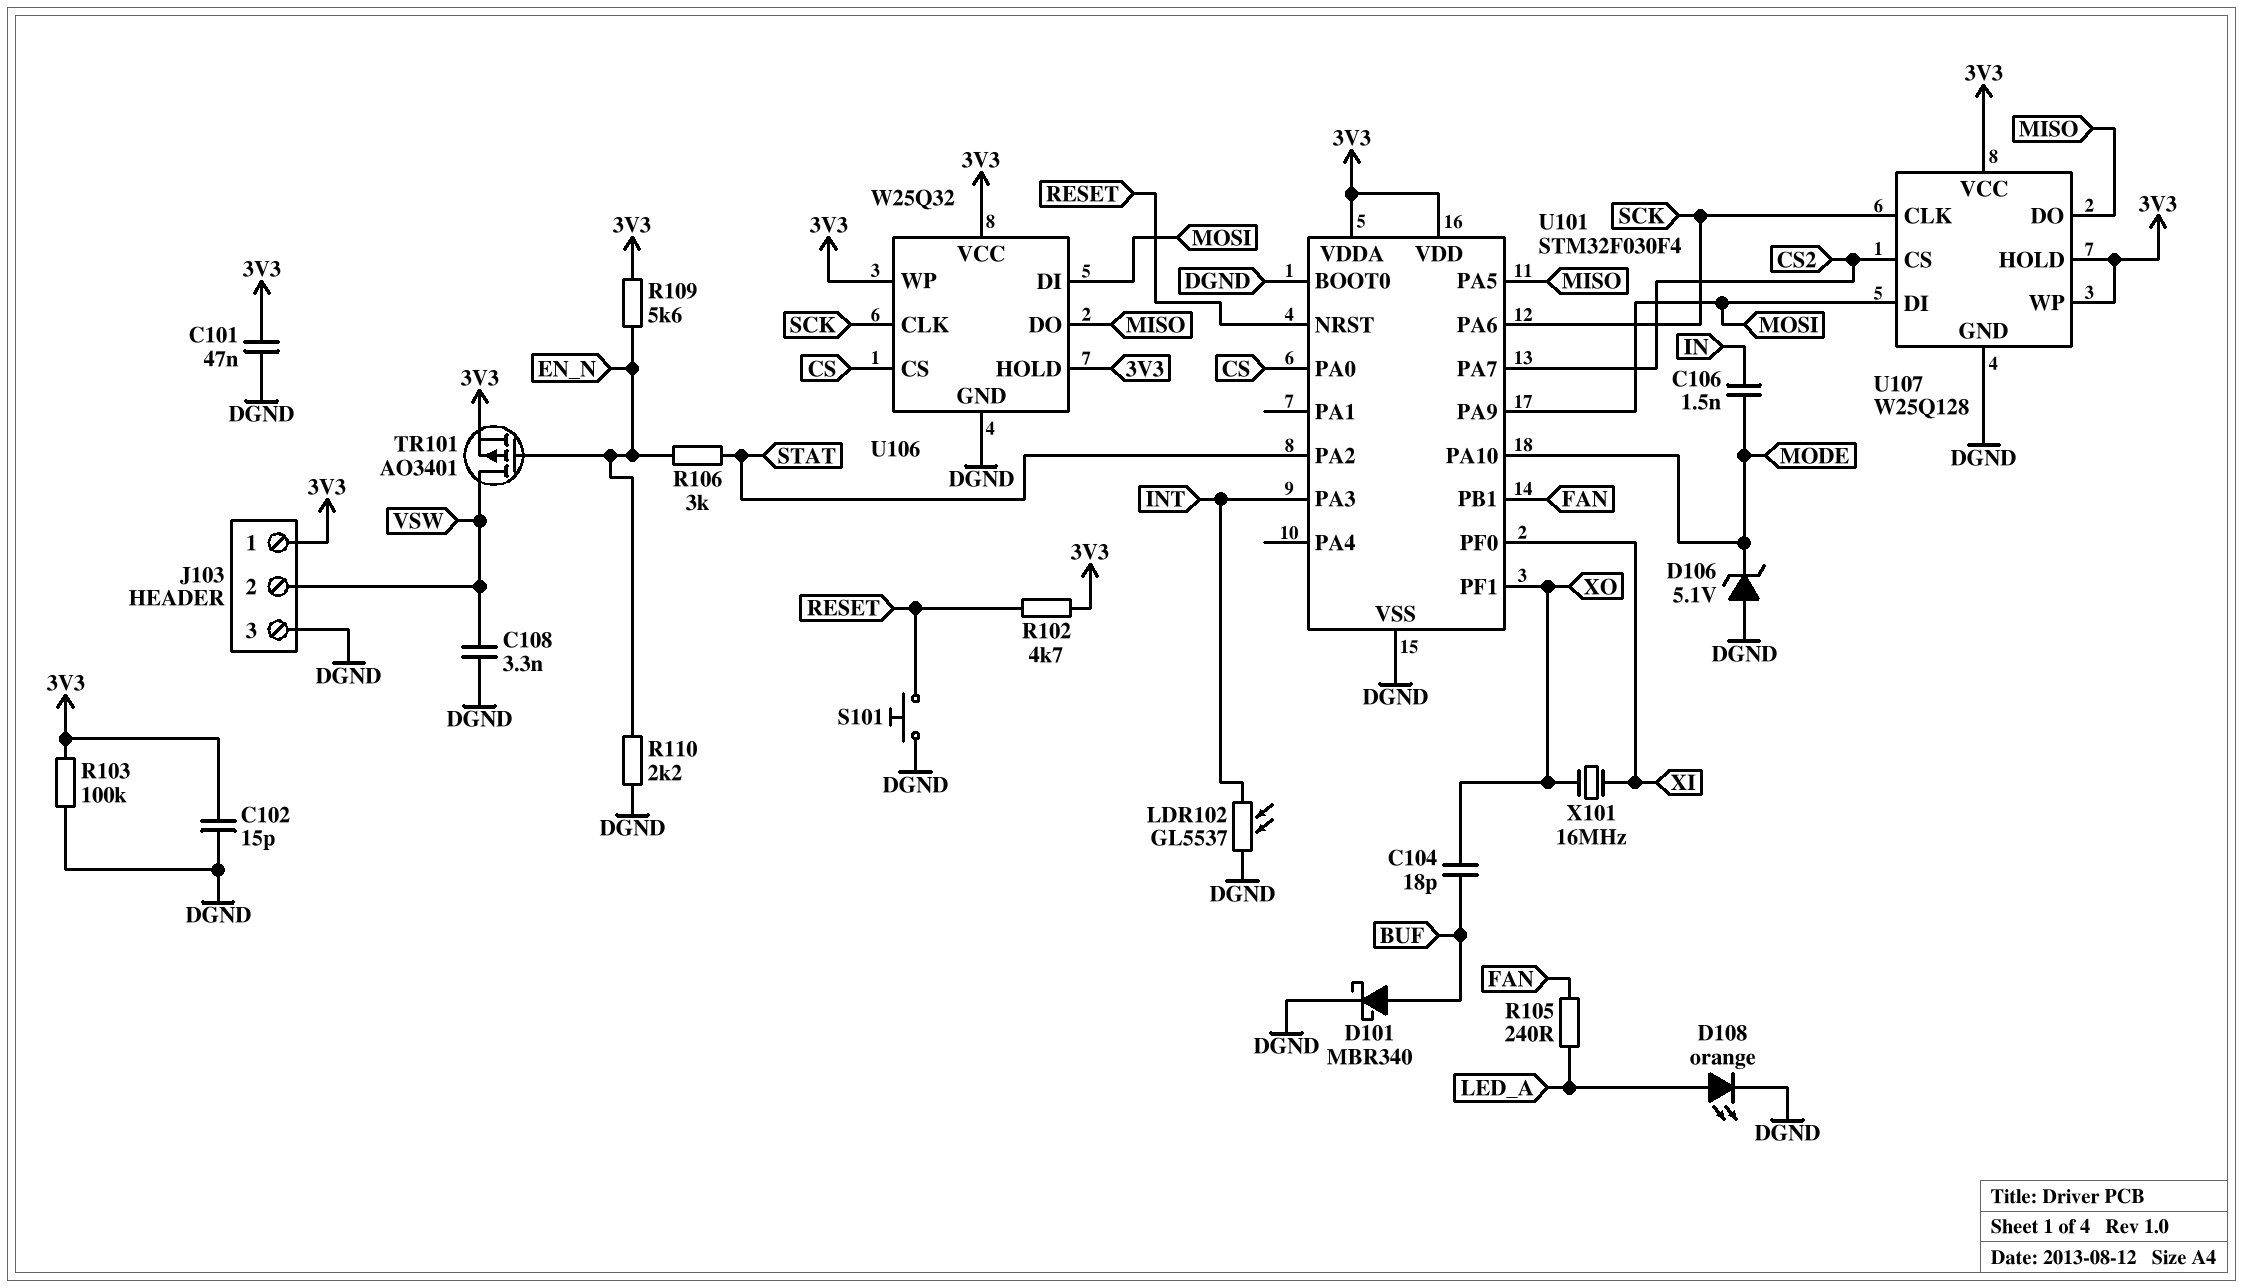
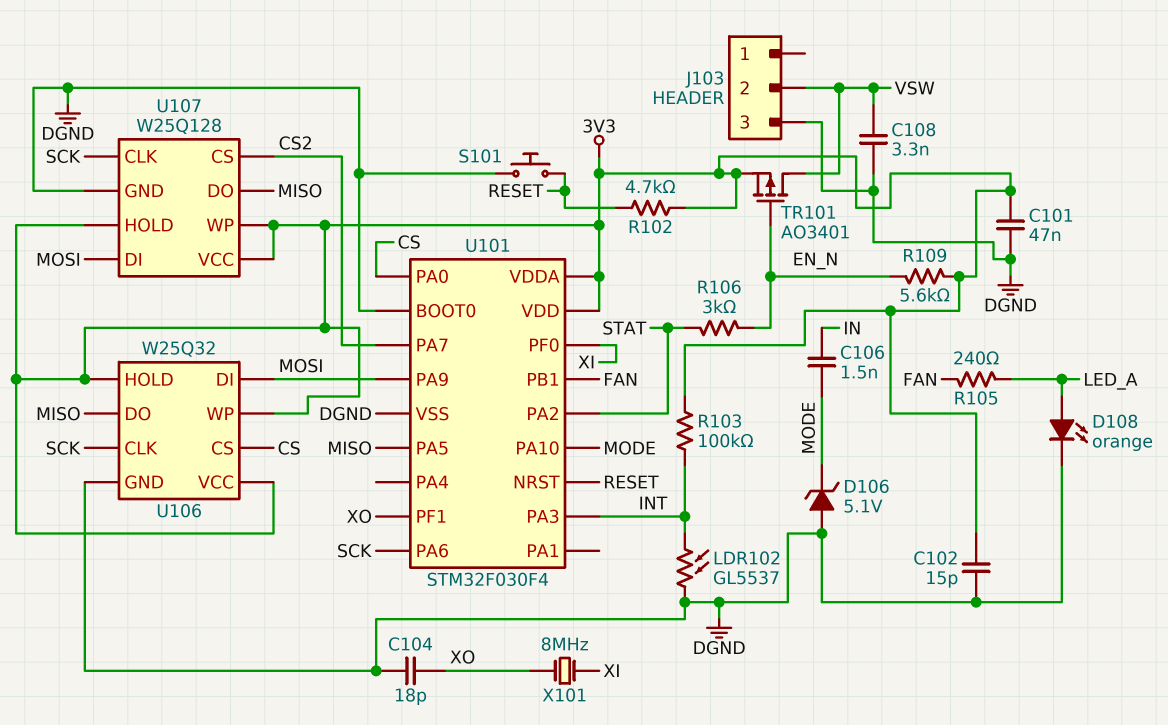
C104: 18pF (BUF, XO) -> 18pF (DGND, XO)
D101: schottky MBR340 (A BUF, K DGND) -> none
J103 pin 1: 3V3 -> none
R103: 100k (3V3, DGND) -> 100k (3V3, INT)
R110: 2.2k (DGND, EN_N) -> none
X101: 16MHz (XI, XO) -> 8MHz (XI, XO)

